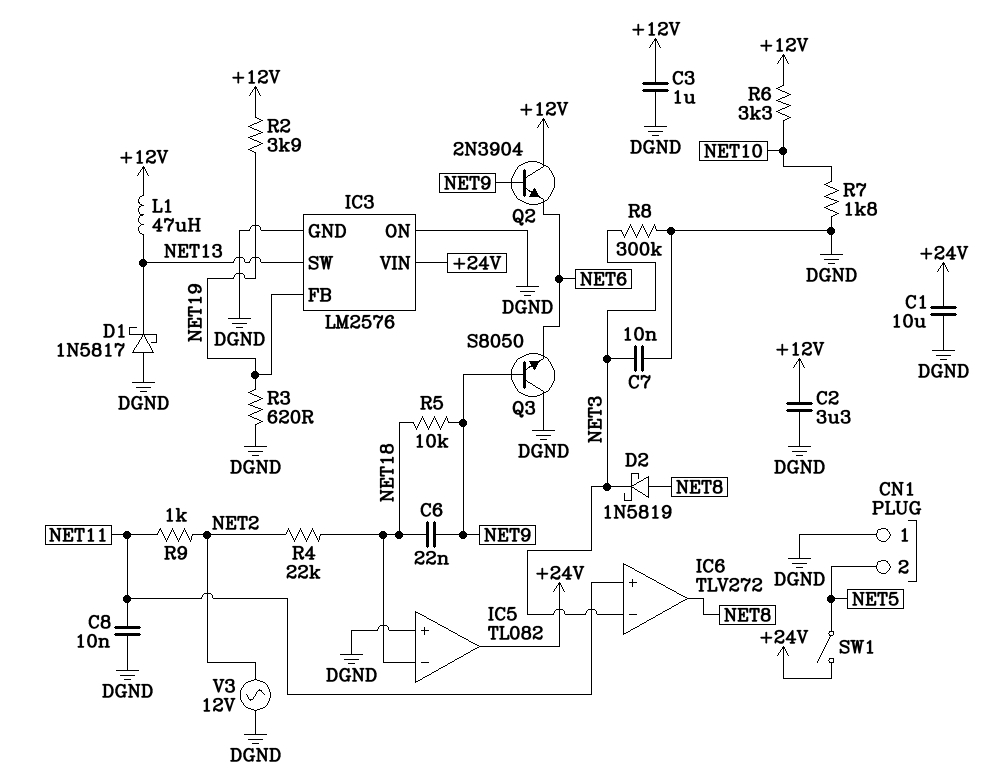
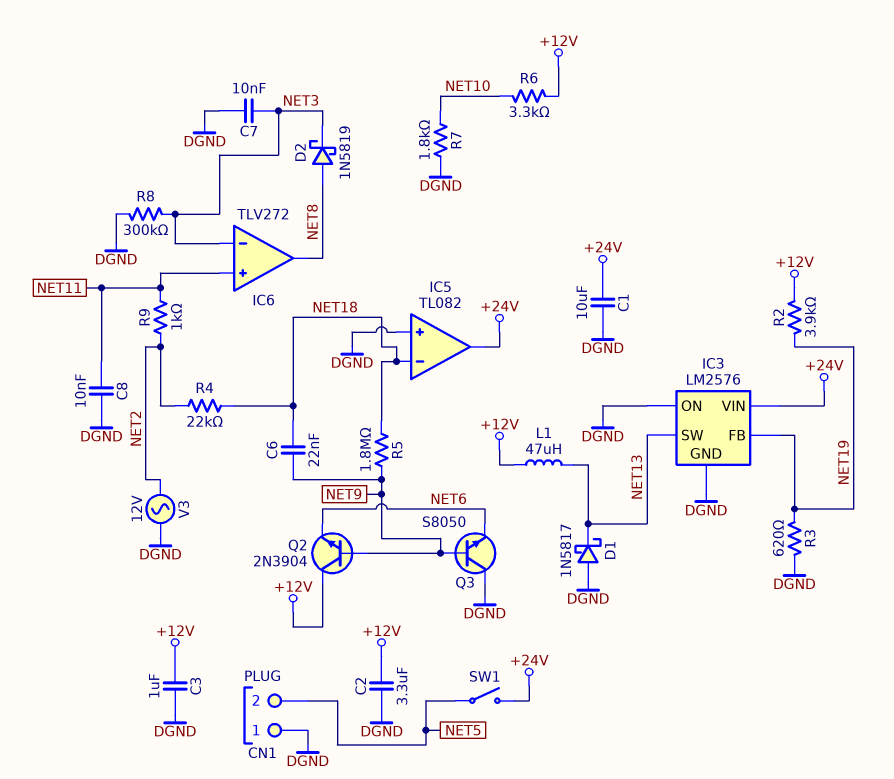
R5: 10k (NET9, NET18) -> 1.8M (NET9, NET18)

